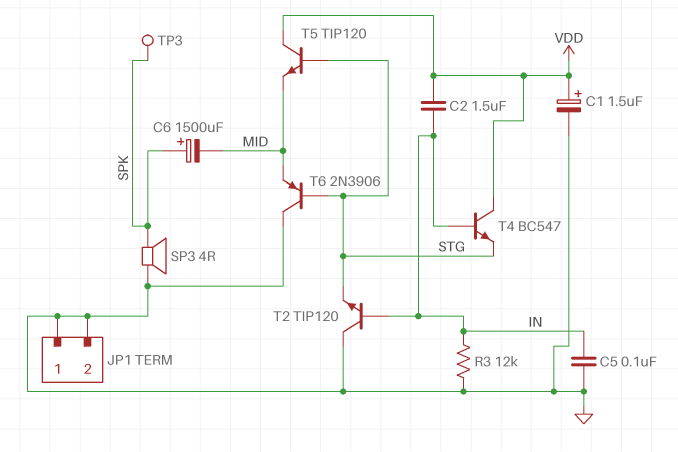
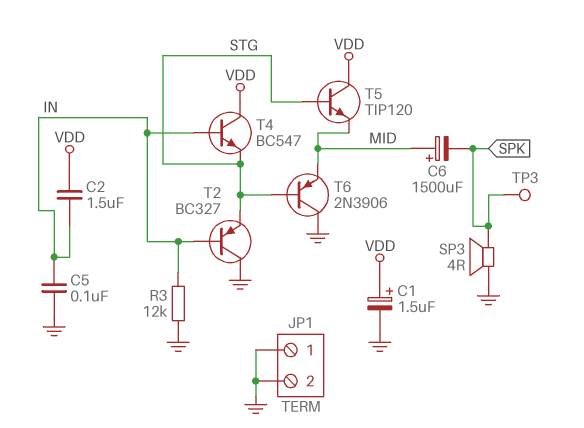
C6: 1500uF (plus SPK, minus MID) -> 1500uF (plus MID, minus SPK)
T2: NPN TIP120 (B IN, C GND, E STG) -> PNP BC327 (B IN, C GND, E STG)

